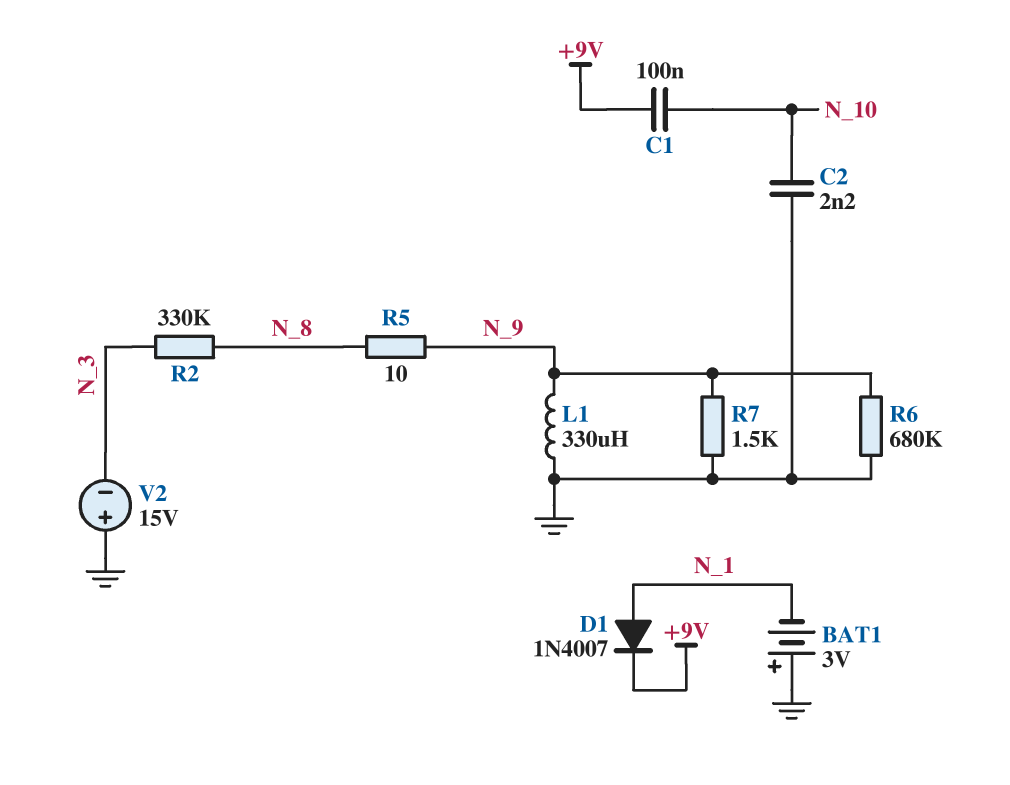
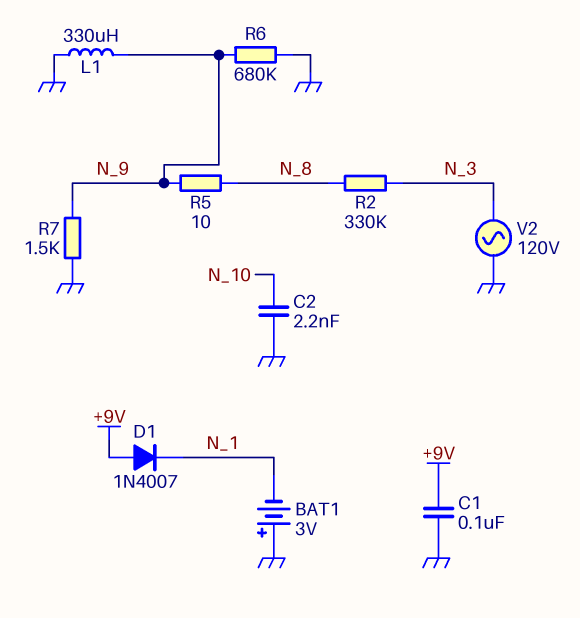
C1: 100nF (+9V, N_10) -> 100nF (+9V, GND)
D1: diode 1N4007 (A N_1, K +9V) -> diode 1N4007 (A +9V, K N_1)
V2: 15V (plus GND, minus N_3) -> AC 120V (GND, N_3)

